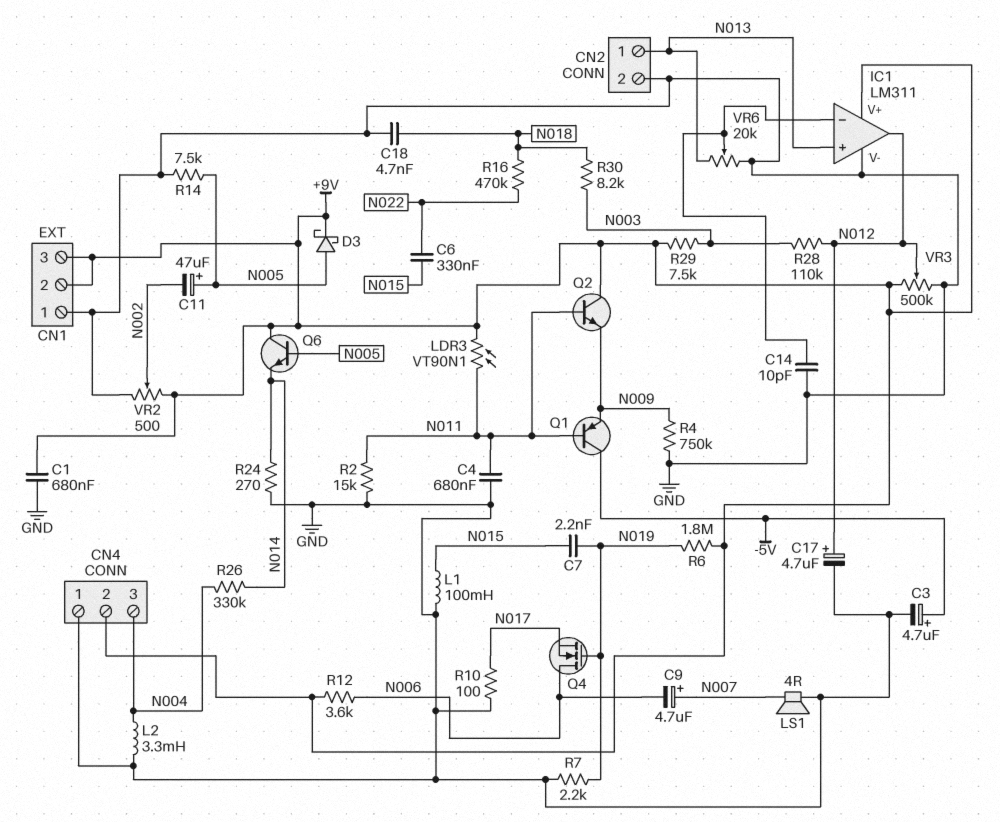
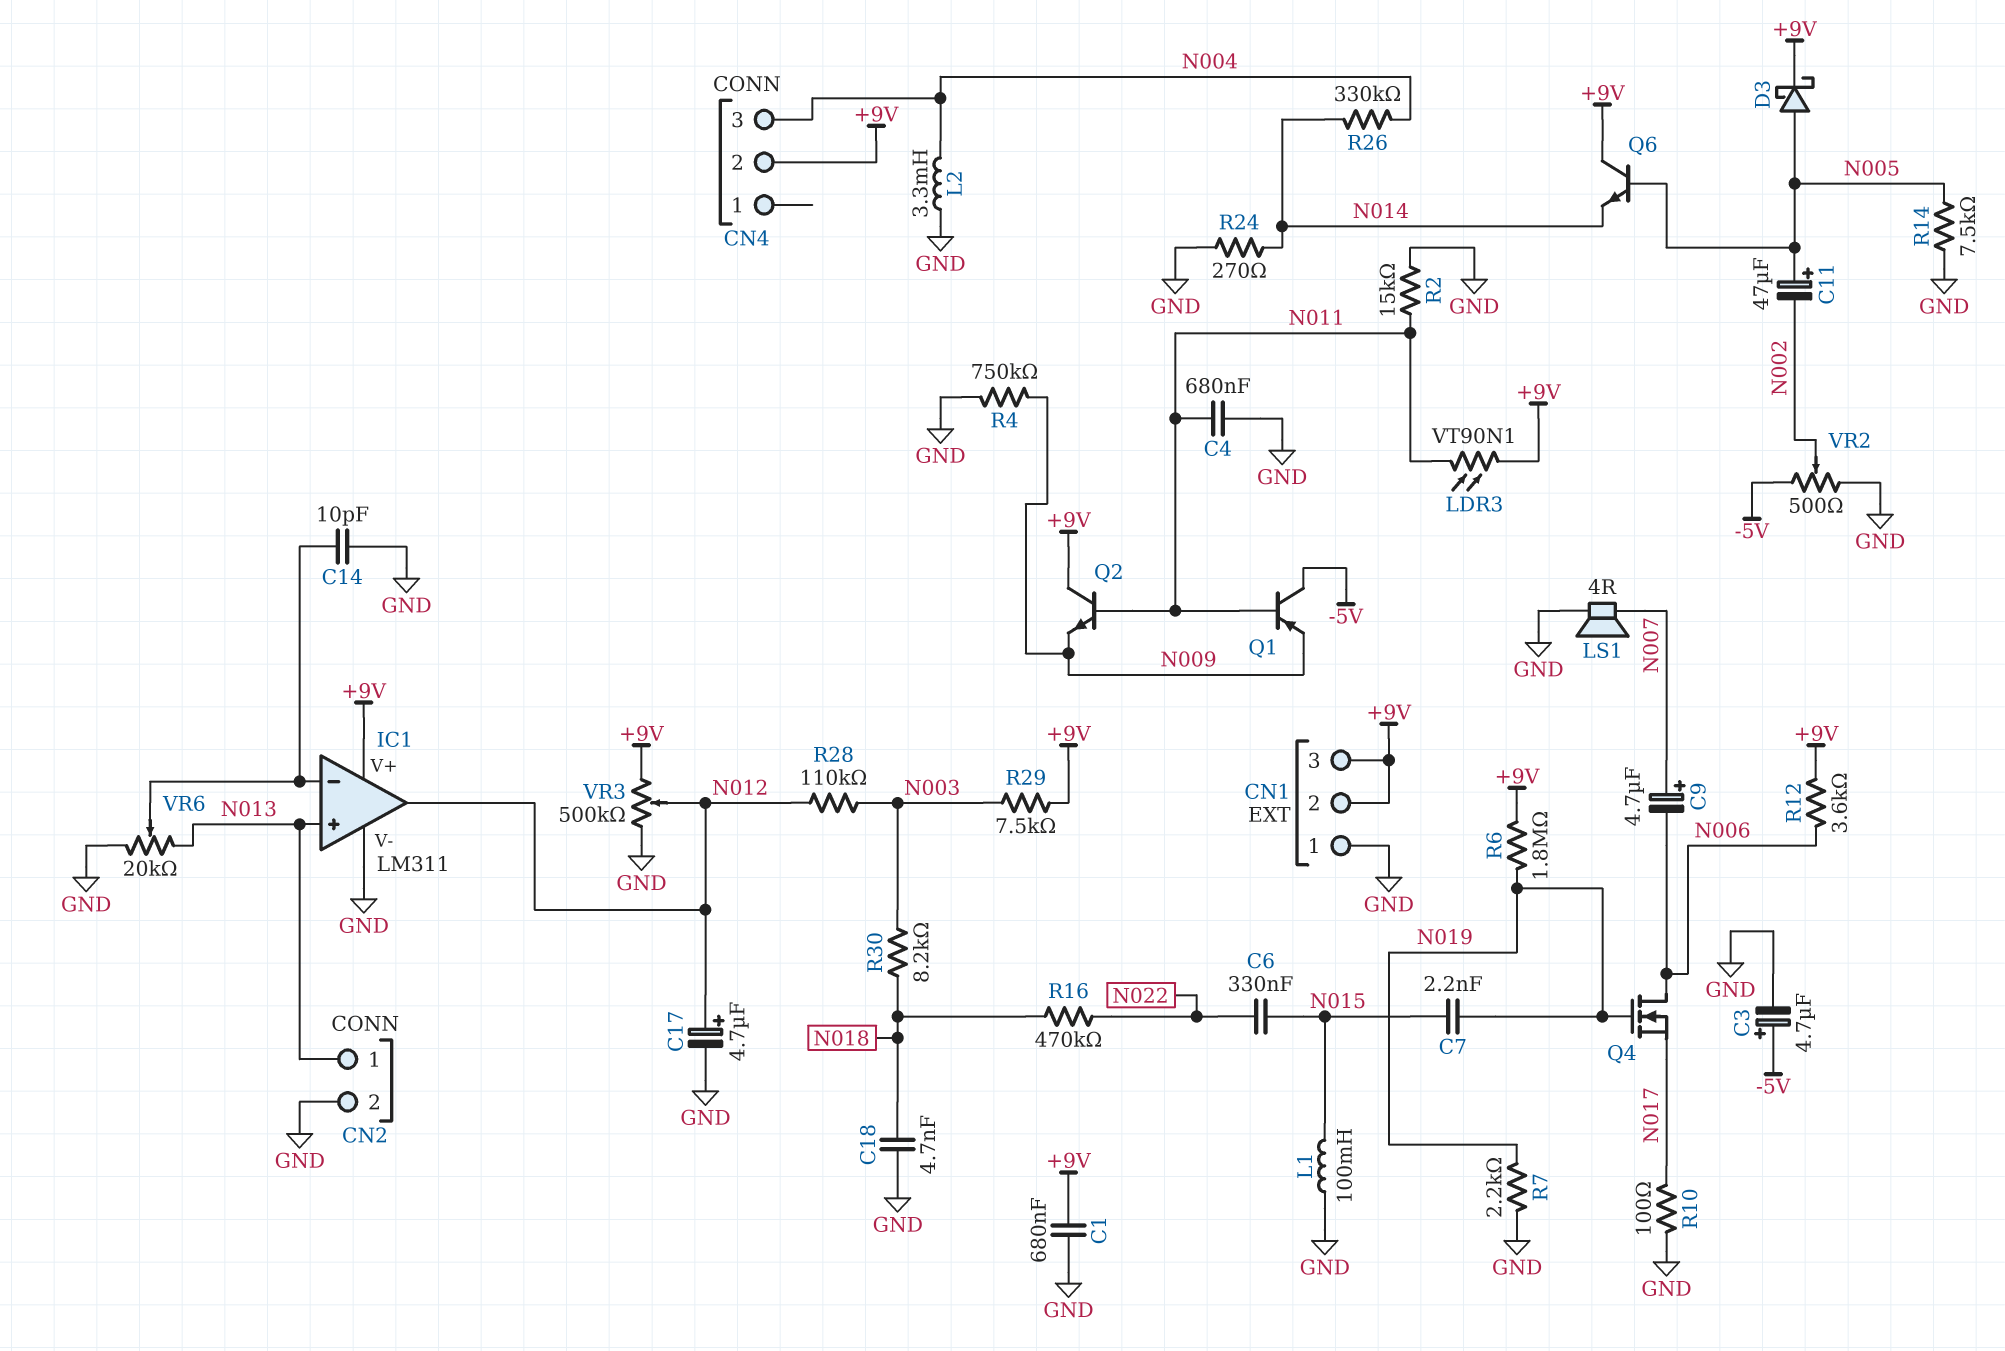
CN4 pin 1: GND -> none
VR2: 500 (+9V, GND, wiper N002) -> 500 (-5V, GND, wiper N002)

